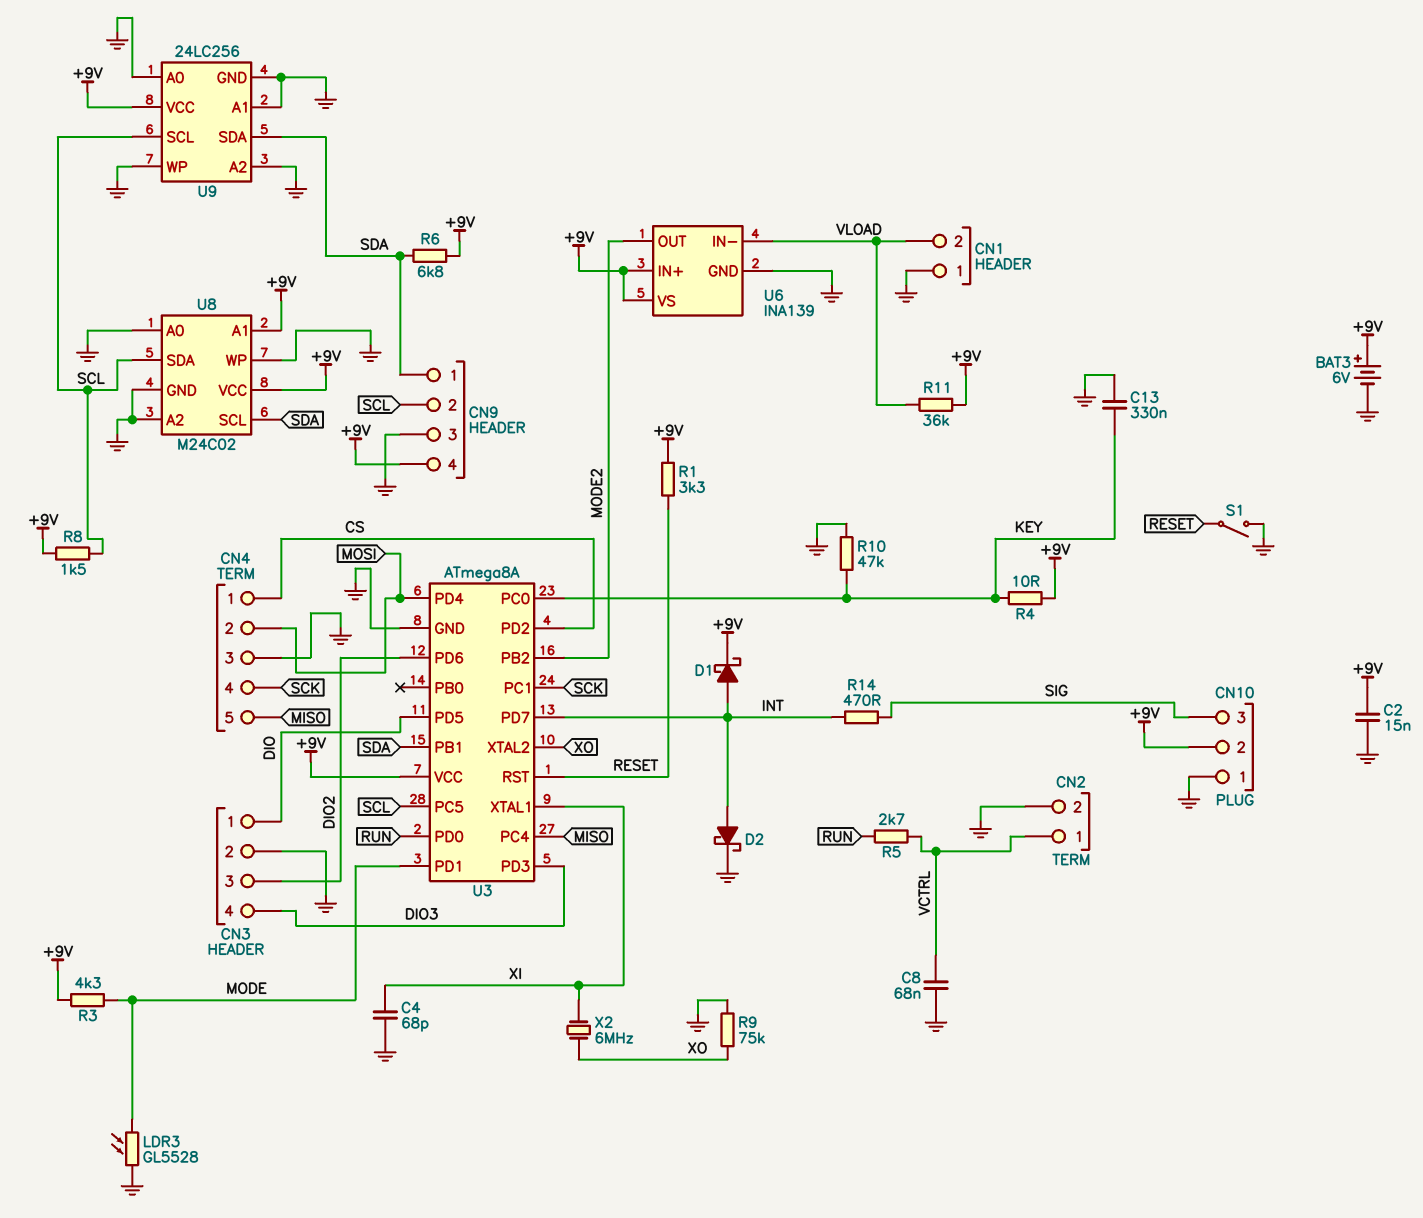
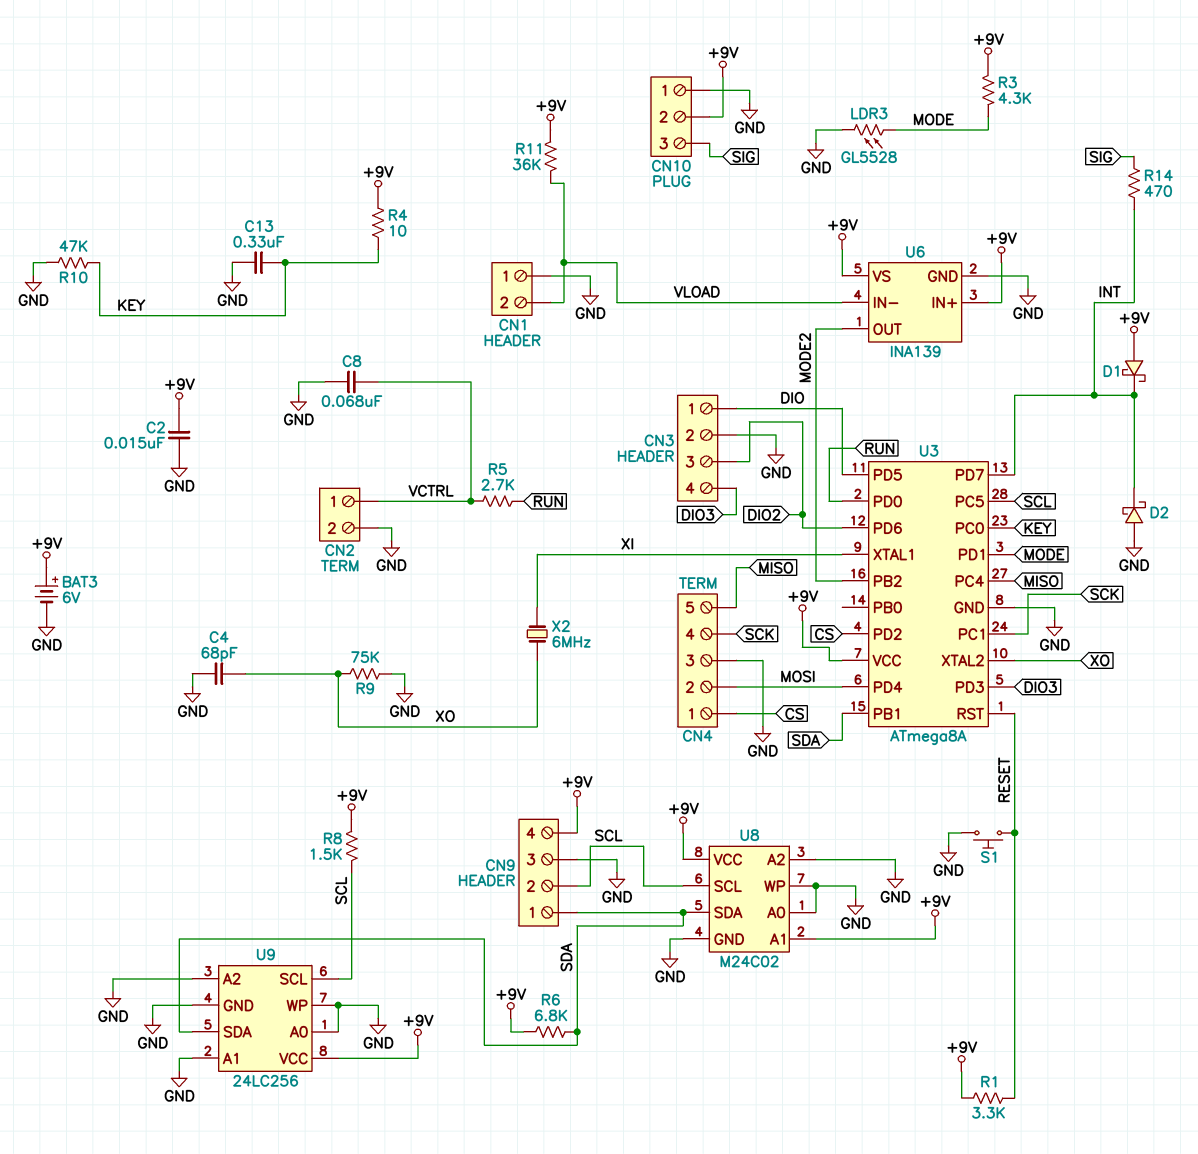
C4: 68pF (GND, XI) -> 68pF (GND, XO)
D1: schottky (A INT, K +9V) -> schottky (A +9V, K INT)
D2: schottky (A INT, K GND) -> schottky (A GND, K INT)
S1: switch (GND, RESET) -> button (GND, RESET)
U8 pin SCL: SDA -> SCL
U8 pin SDA: SCL -> SDA

